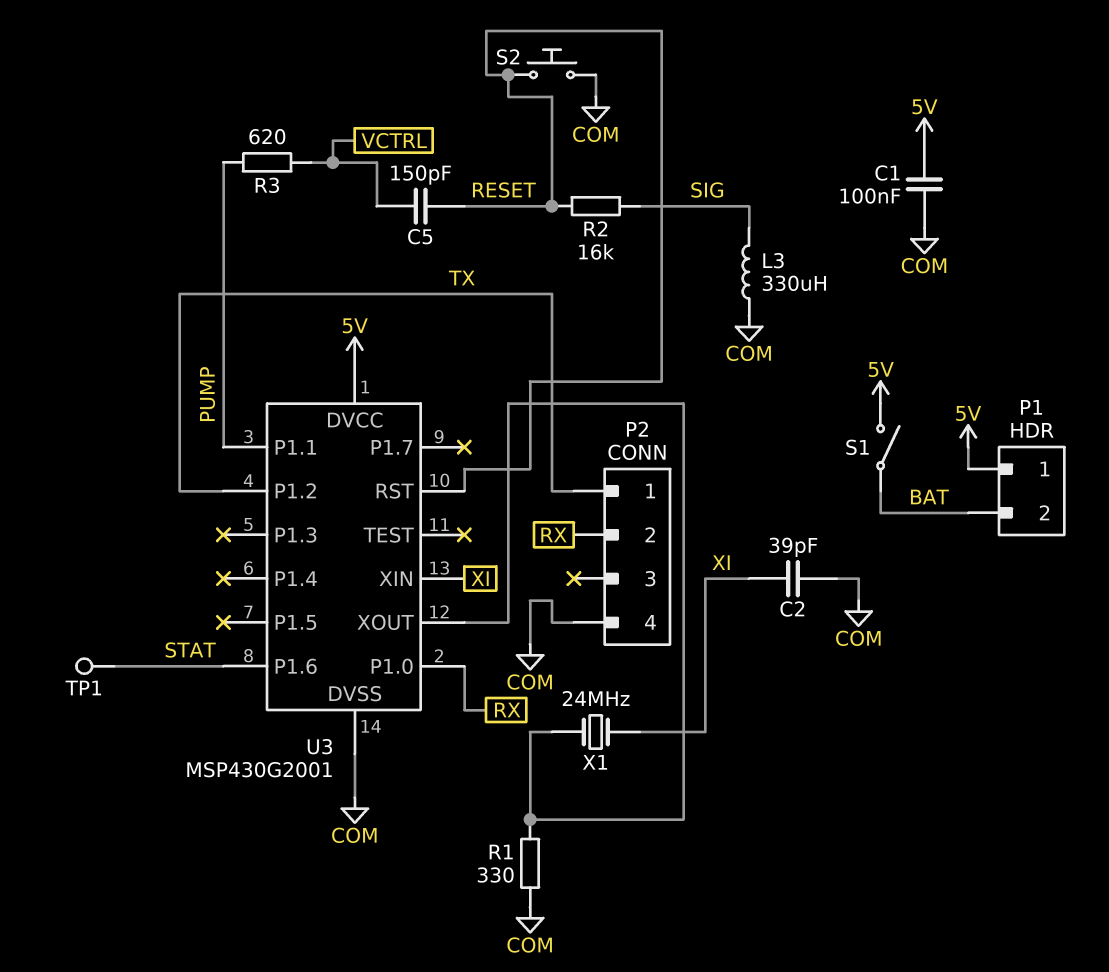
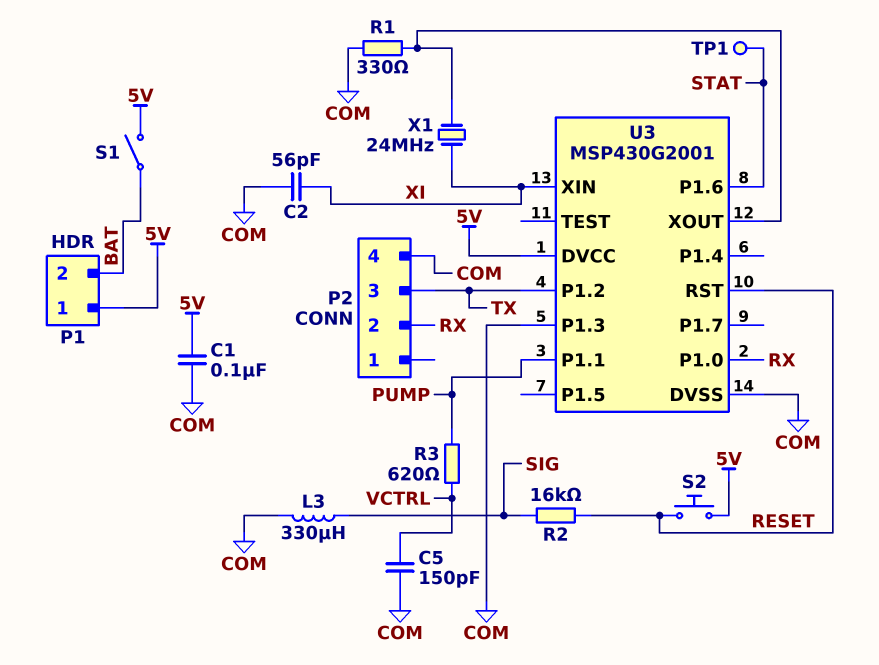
C2: 39pF (COM, XI) -> 56pF (COM, XI)
C5: 150pF (RESET, VCTRL) -> 150pF (COM, VCTRL)
P2 pin 1: TX -> none
P2 pin 3: none -> TX
S2: button (COM, RESET) -> button (5V, RESET)
U3 pin P1.3: none -> COM

